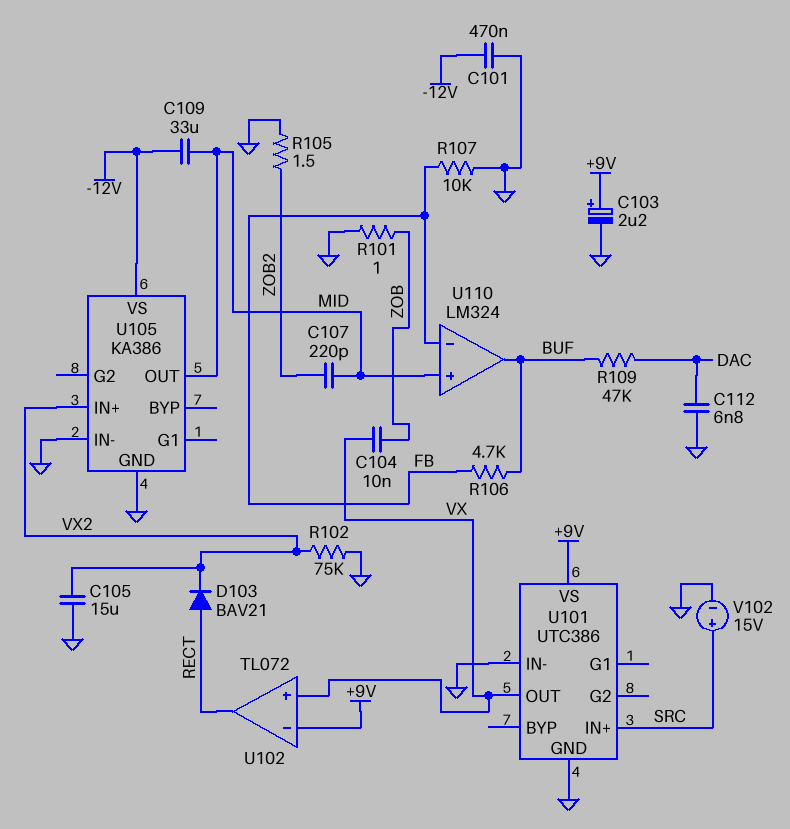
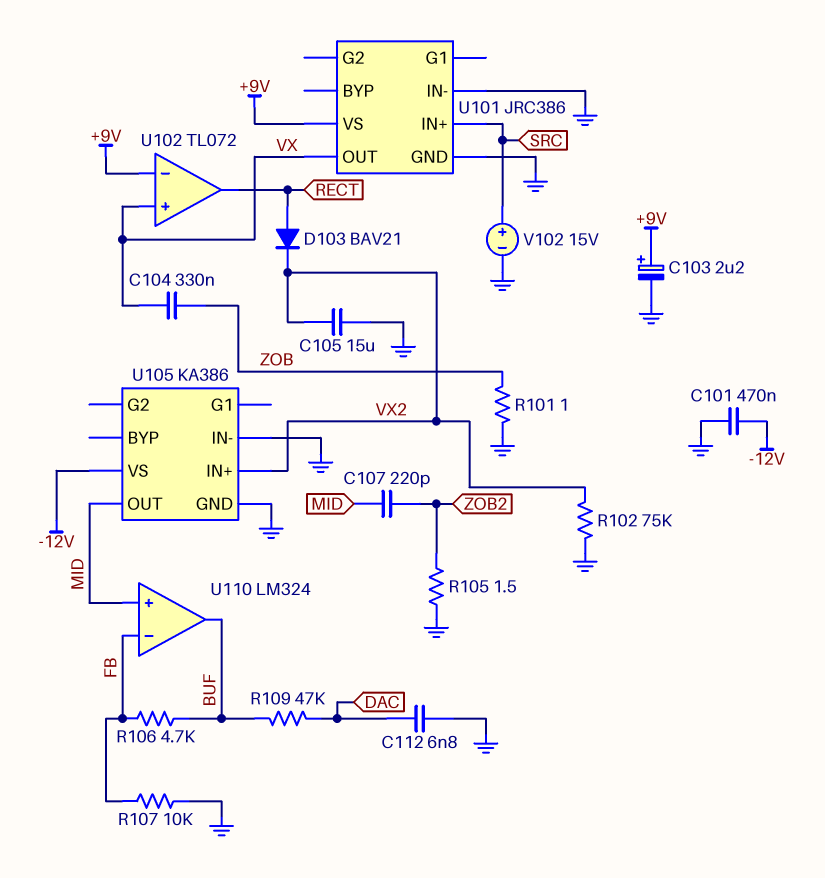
C104: 10nF (VX, ZOB) -> 330nF (VX, ZOB)
C109: 33uF (-12V, MID) -> none
U101: UTC386 -> JRC386

